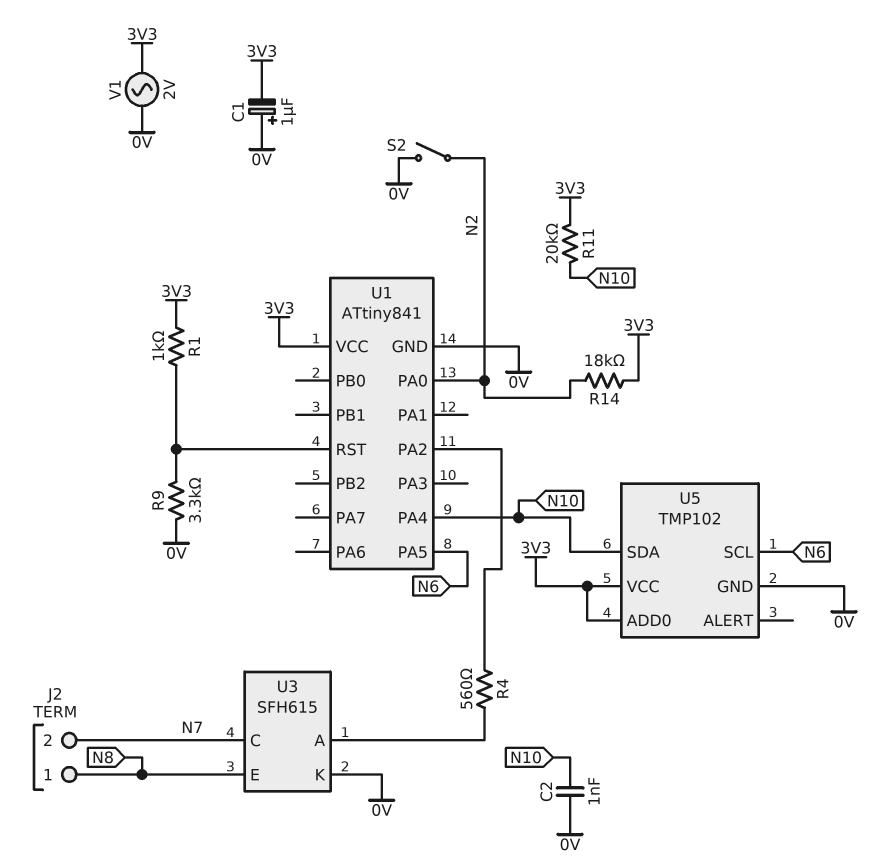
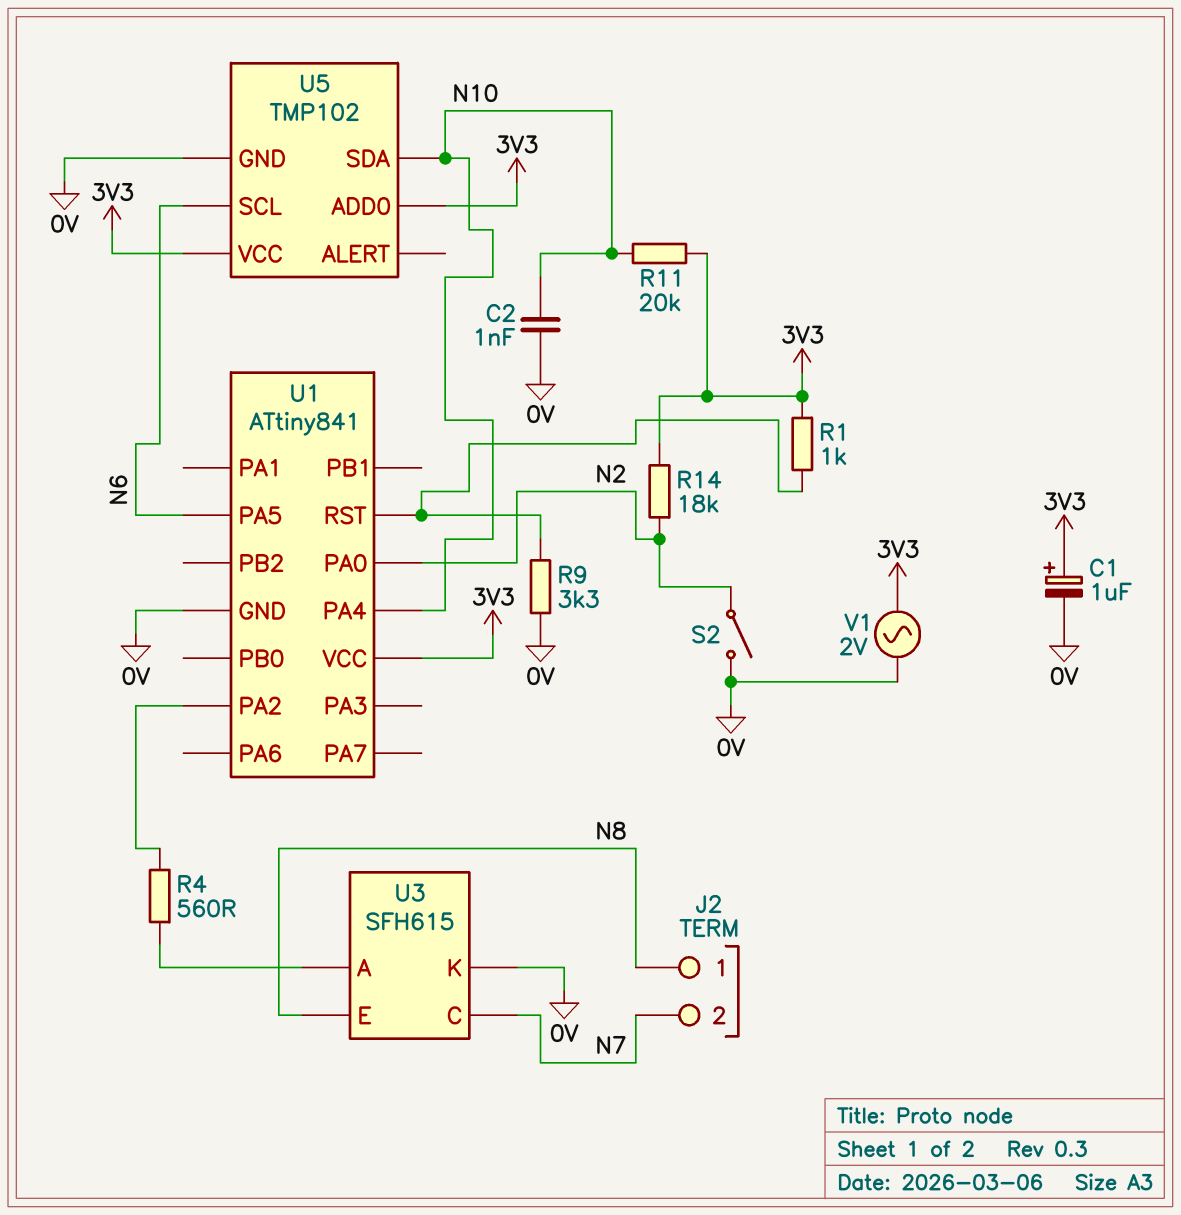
C1: 1uF (plus 0V, minus 3V3) -> 1uF (plus 3V3, minus 0V)

